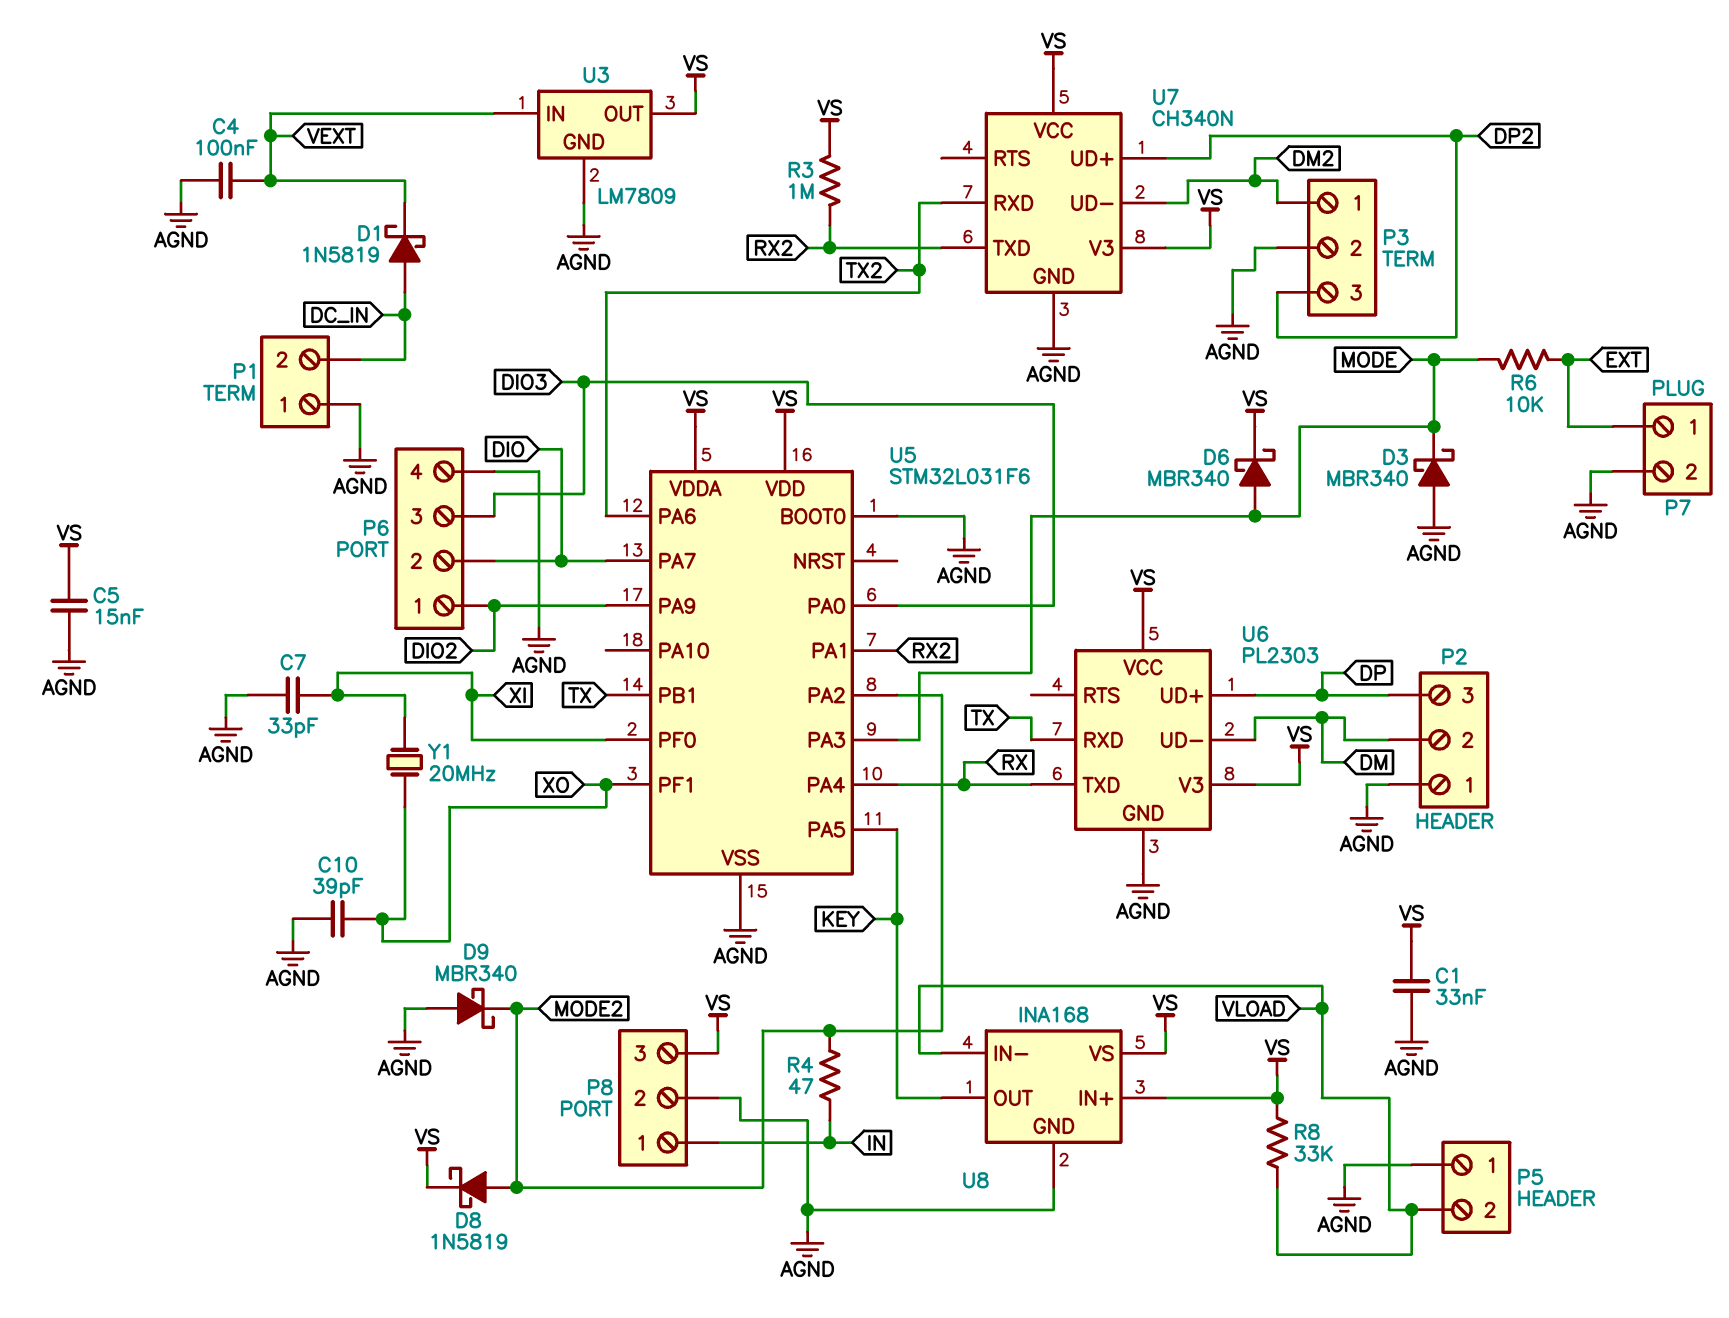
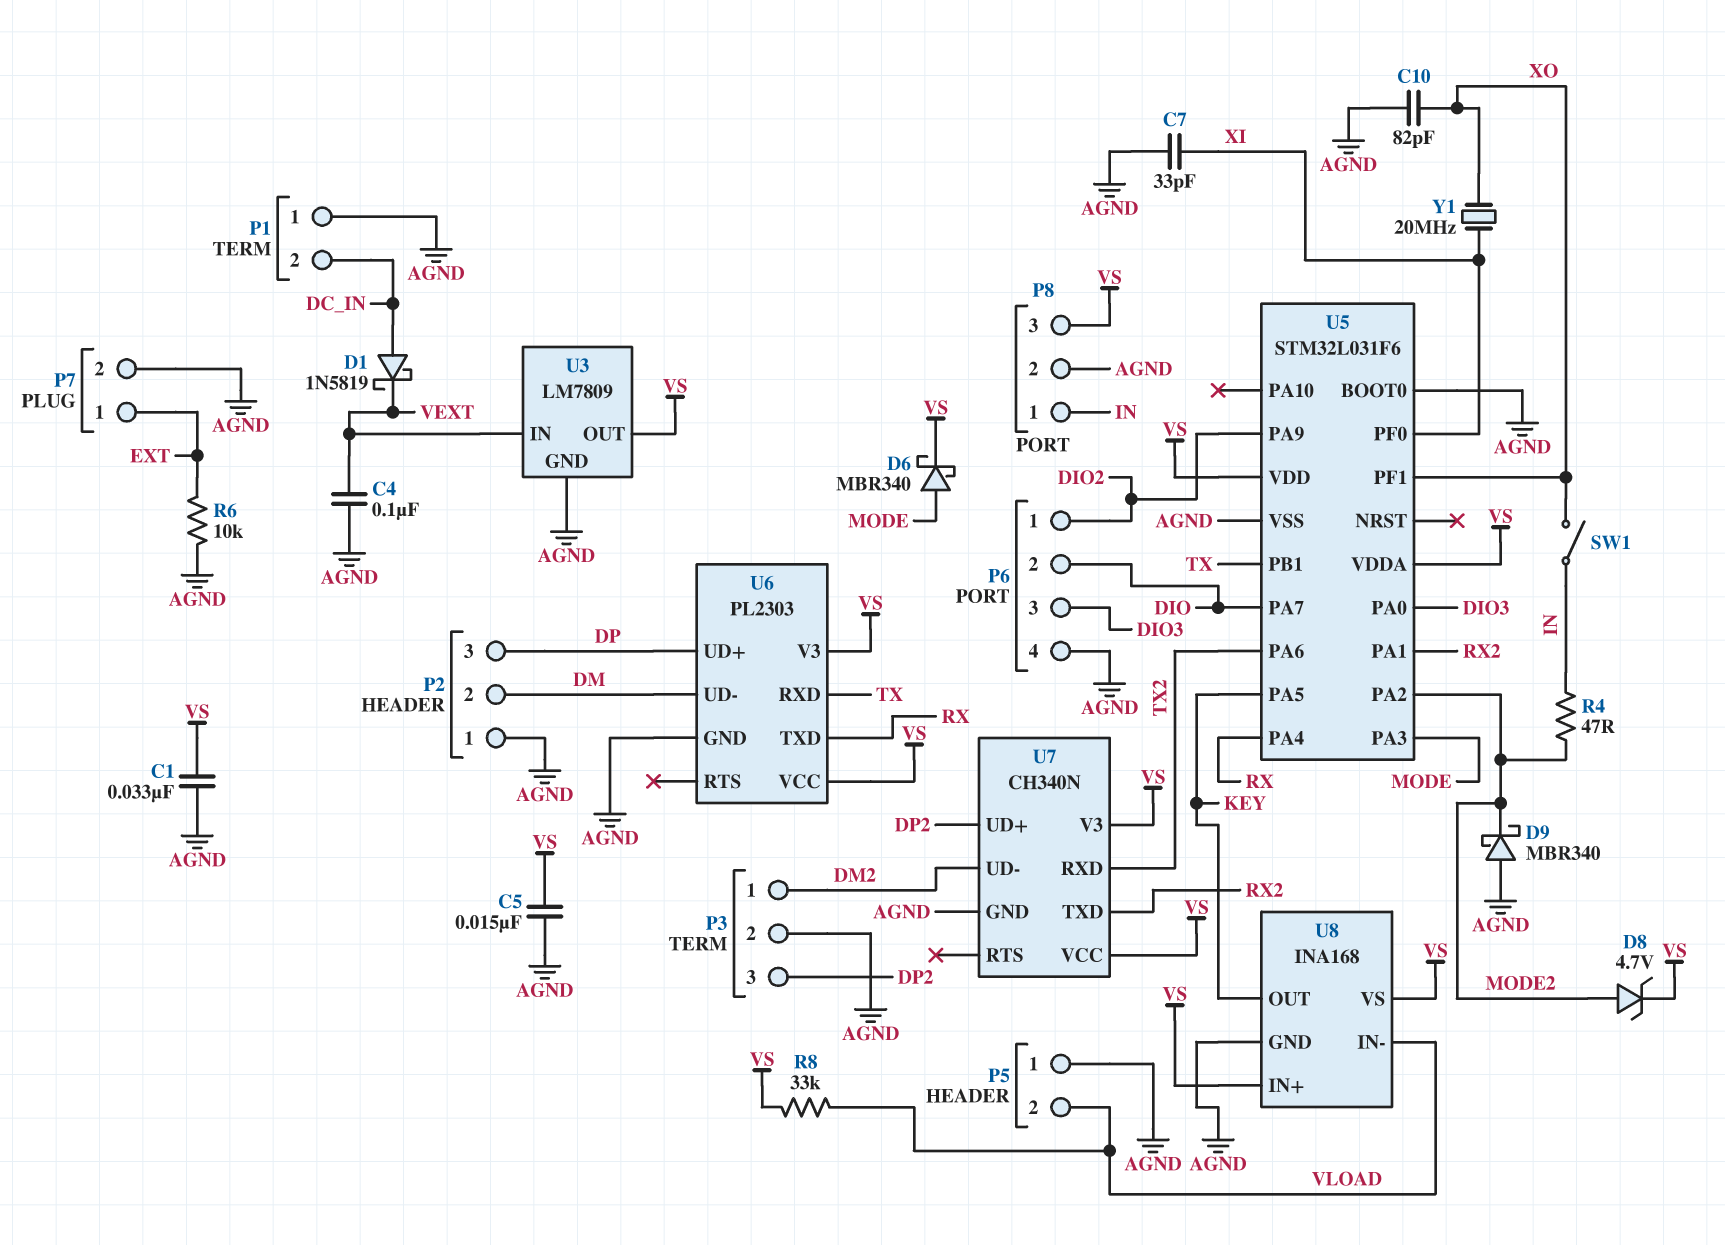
C10: 39pF (AGND, XO) -> 82pF (AGND, XO)
D3: schottky MBR340 (A AGND, K MODE) -> none
D8: schottky 1N5819 (A MODE2, K VS) -> zener 4.7V (A MODE2, K VS)
R3: 1M (RX2, VS) -> none
R6: 10k (EXT, MODE) -> 10k (AGND, EXT)
SW1: none -> switch (IN, XO)

